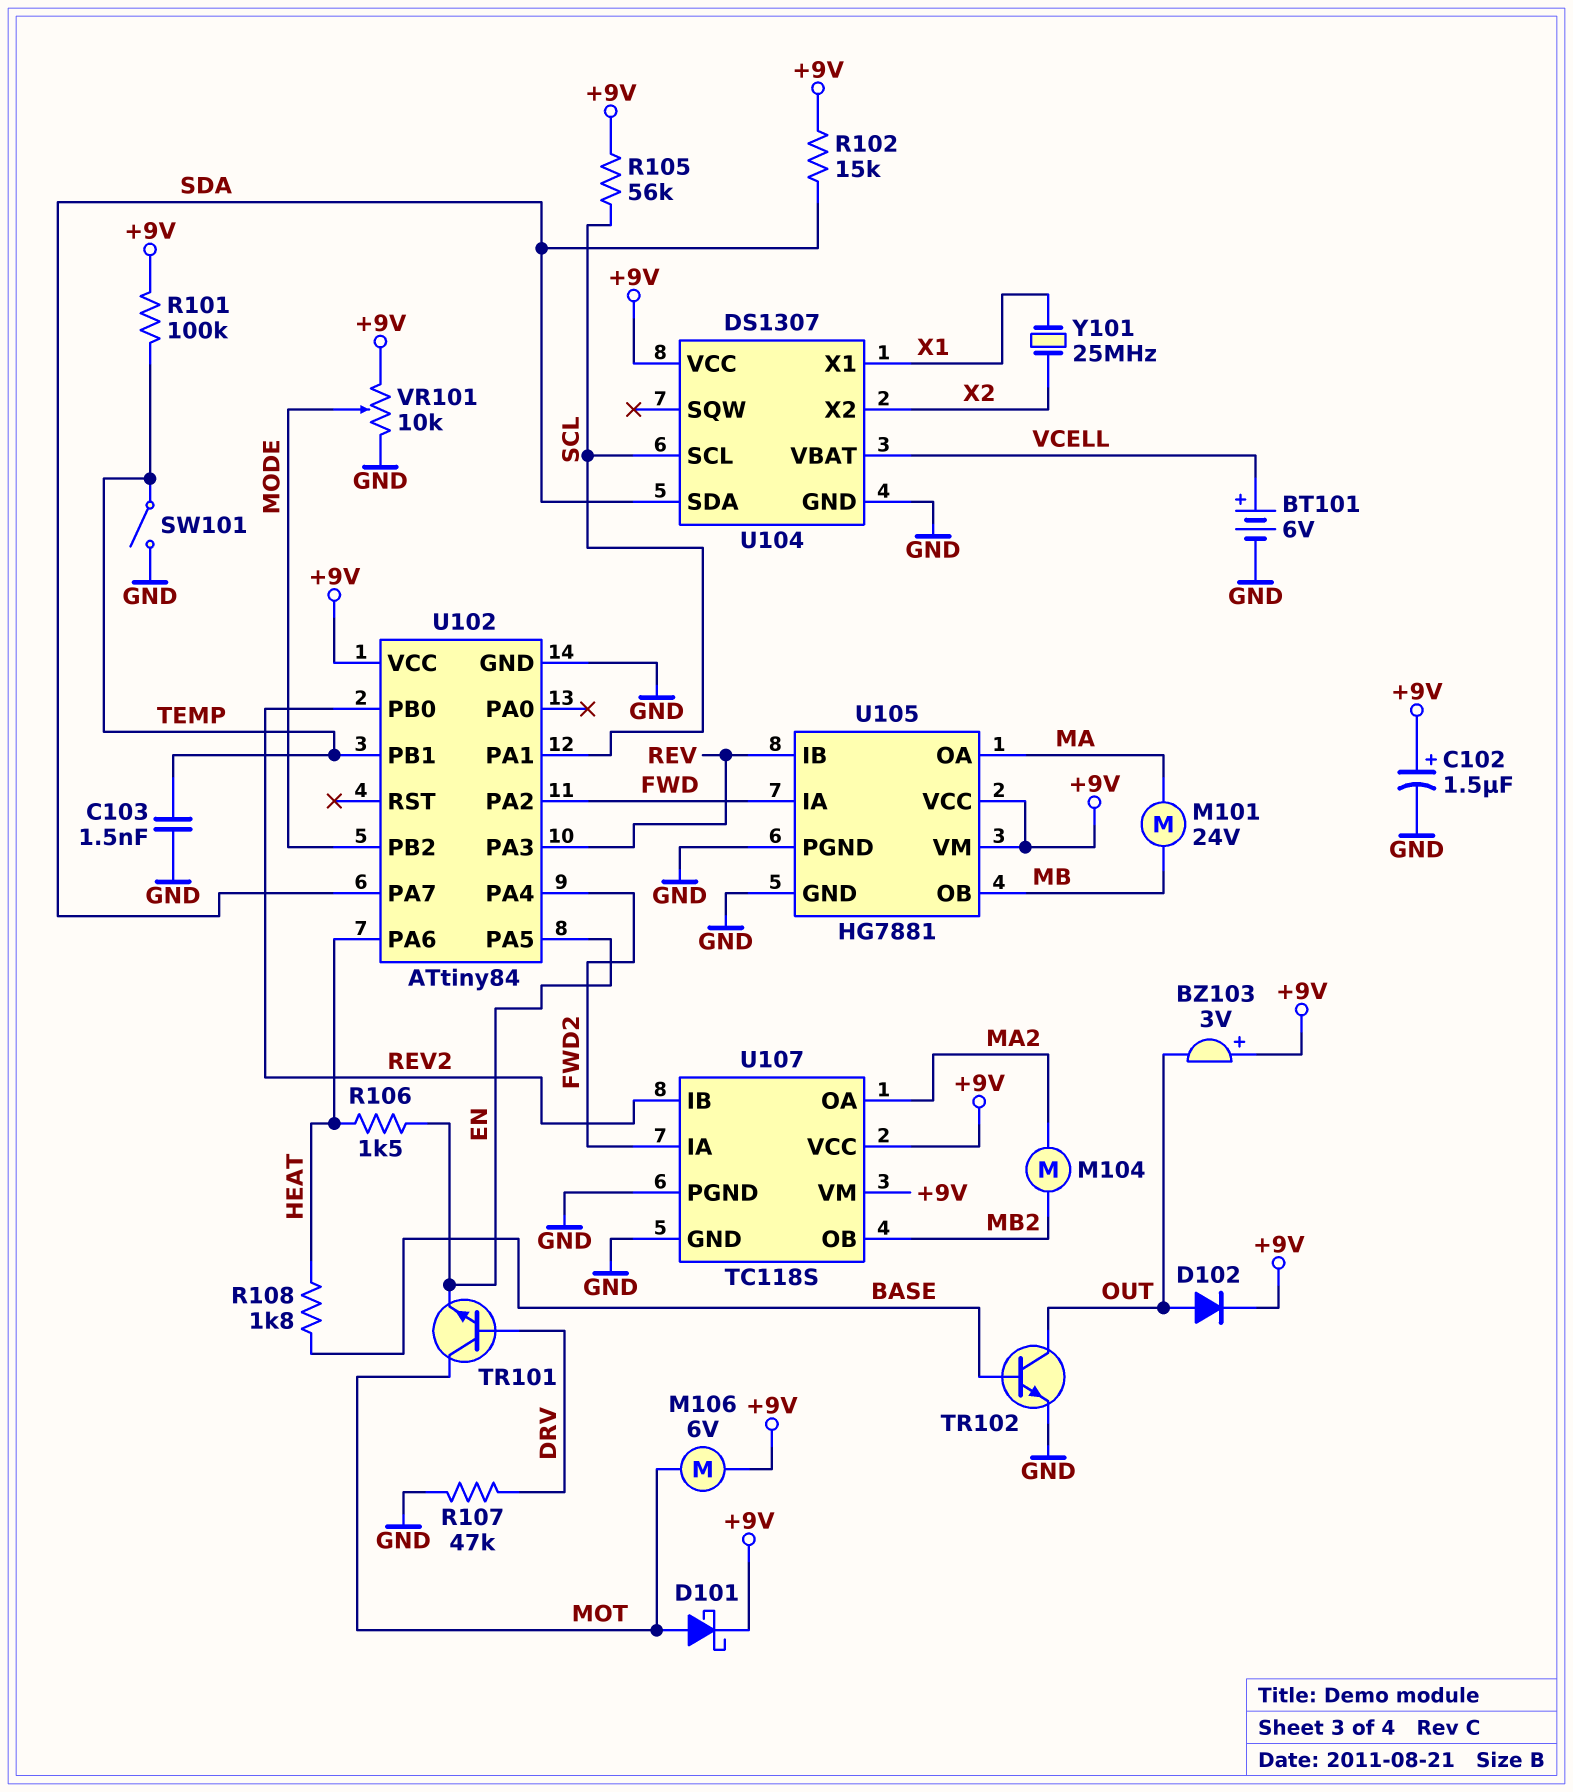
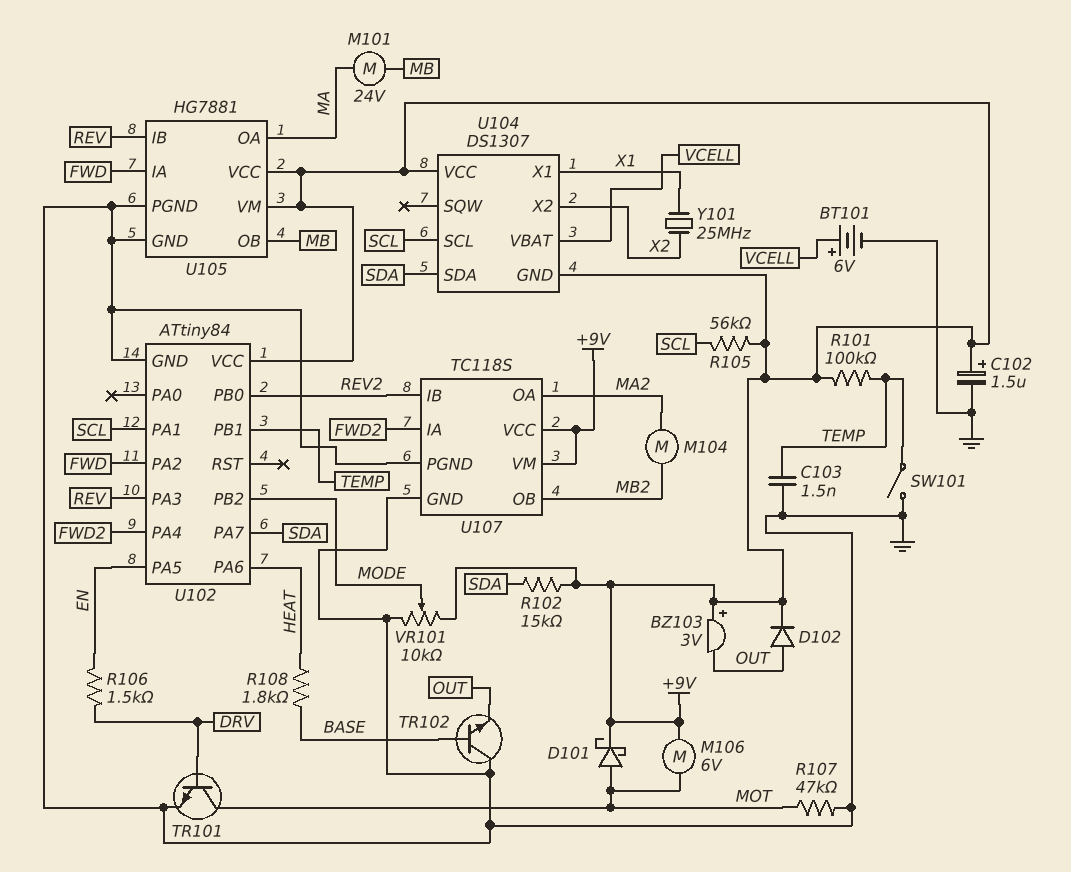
R106: 1.5k (EN, HEAT) -> 1.5k (DRV, EN)
R107: 47k (DRV, GND) -> 47k (GND, MOT)
TR101: NPN (B DRV, C MOT, E EN) -> NPN (B DRV, C MOT, E GND)
TR102: NPN (B BASE, C OUT, E GND) -> NPN (B BASE, C GND, E OUT)
U104 pin GND: GND -> +9V

